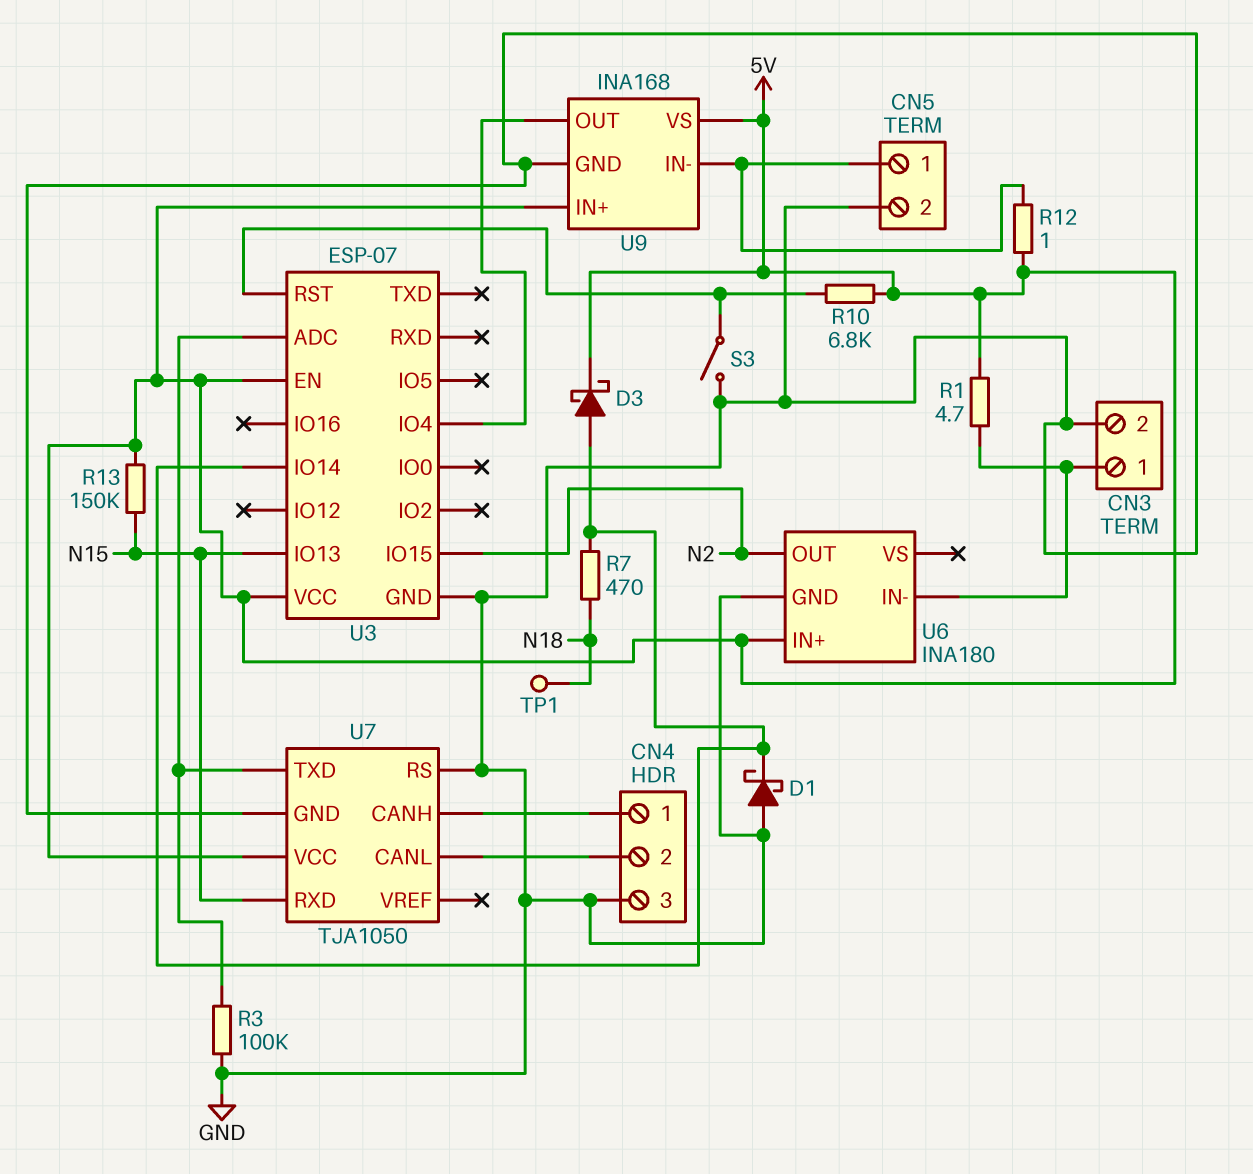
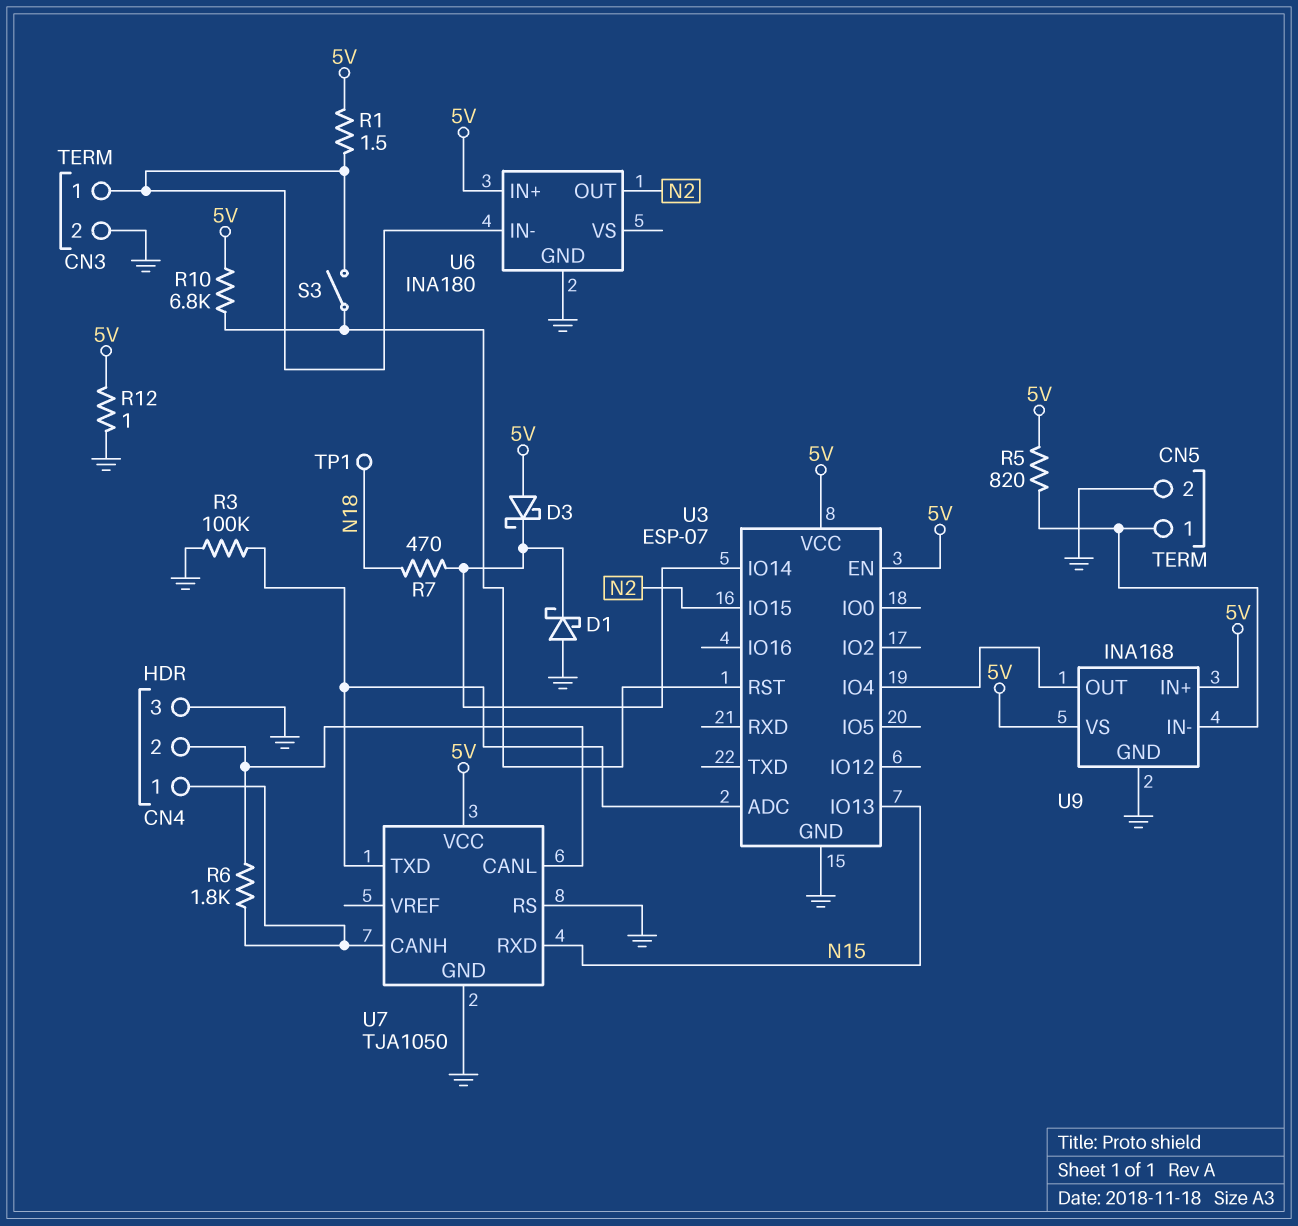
D3: schottky (A U3/IO14, K 5V) -> schottky (A 5V, K U3/IO14)
R1: 4.7 (5V, CN3/1) -> 1.5 (5V, CN3/1)
R5: none -> 820 (5V, CN5/1)
R6: none -> 1.8k (CN4/1, CN4/2)
R12: 1 (5V, CN5/1) -> 1 (5V, GND)
R13: 150k (5V, N15) -> none
S3: switch (GND, U3/RST) -> switch (CN3/1, U3/RST)

